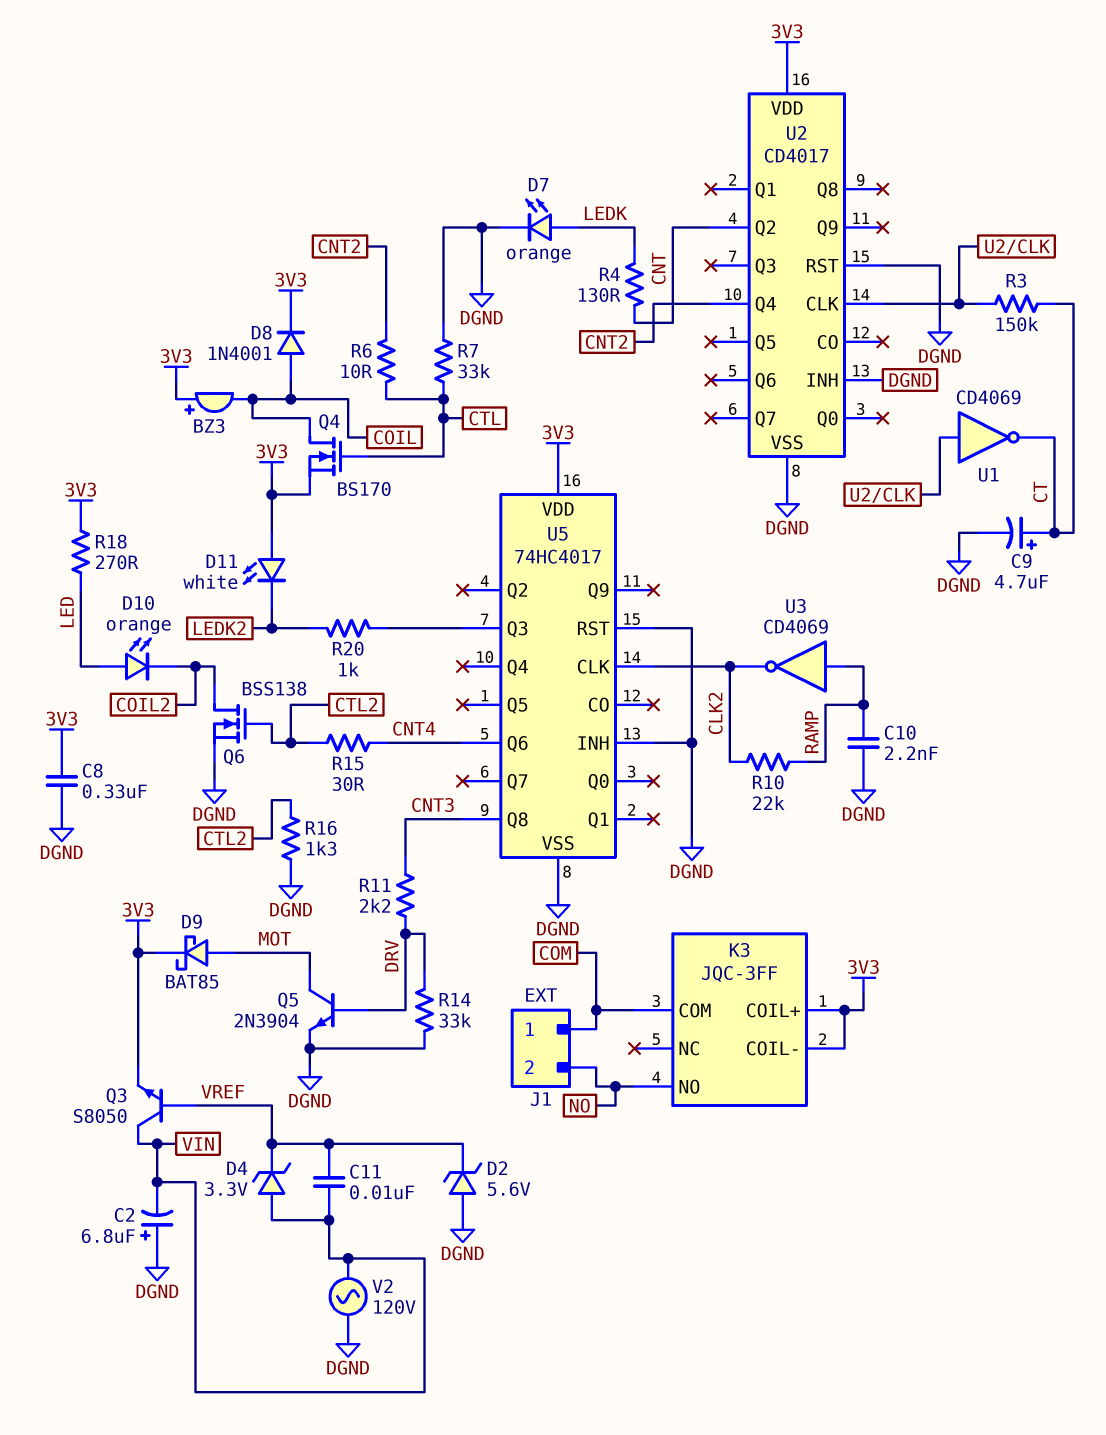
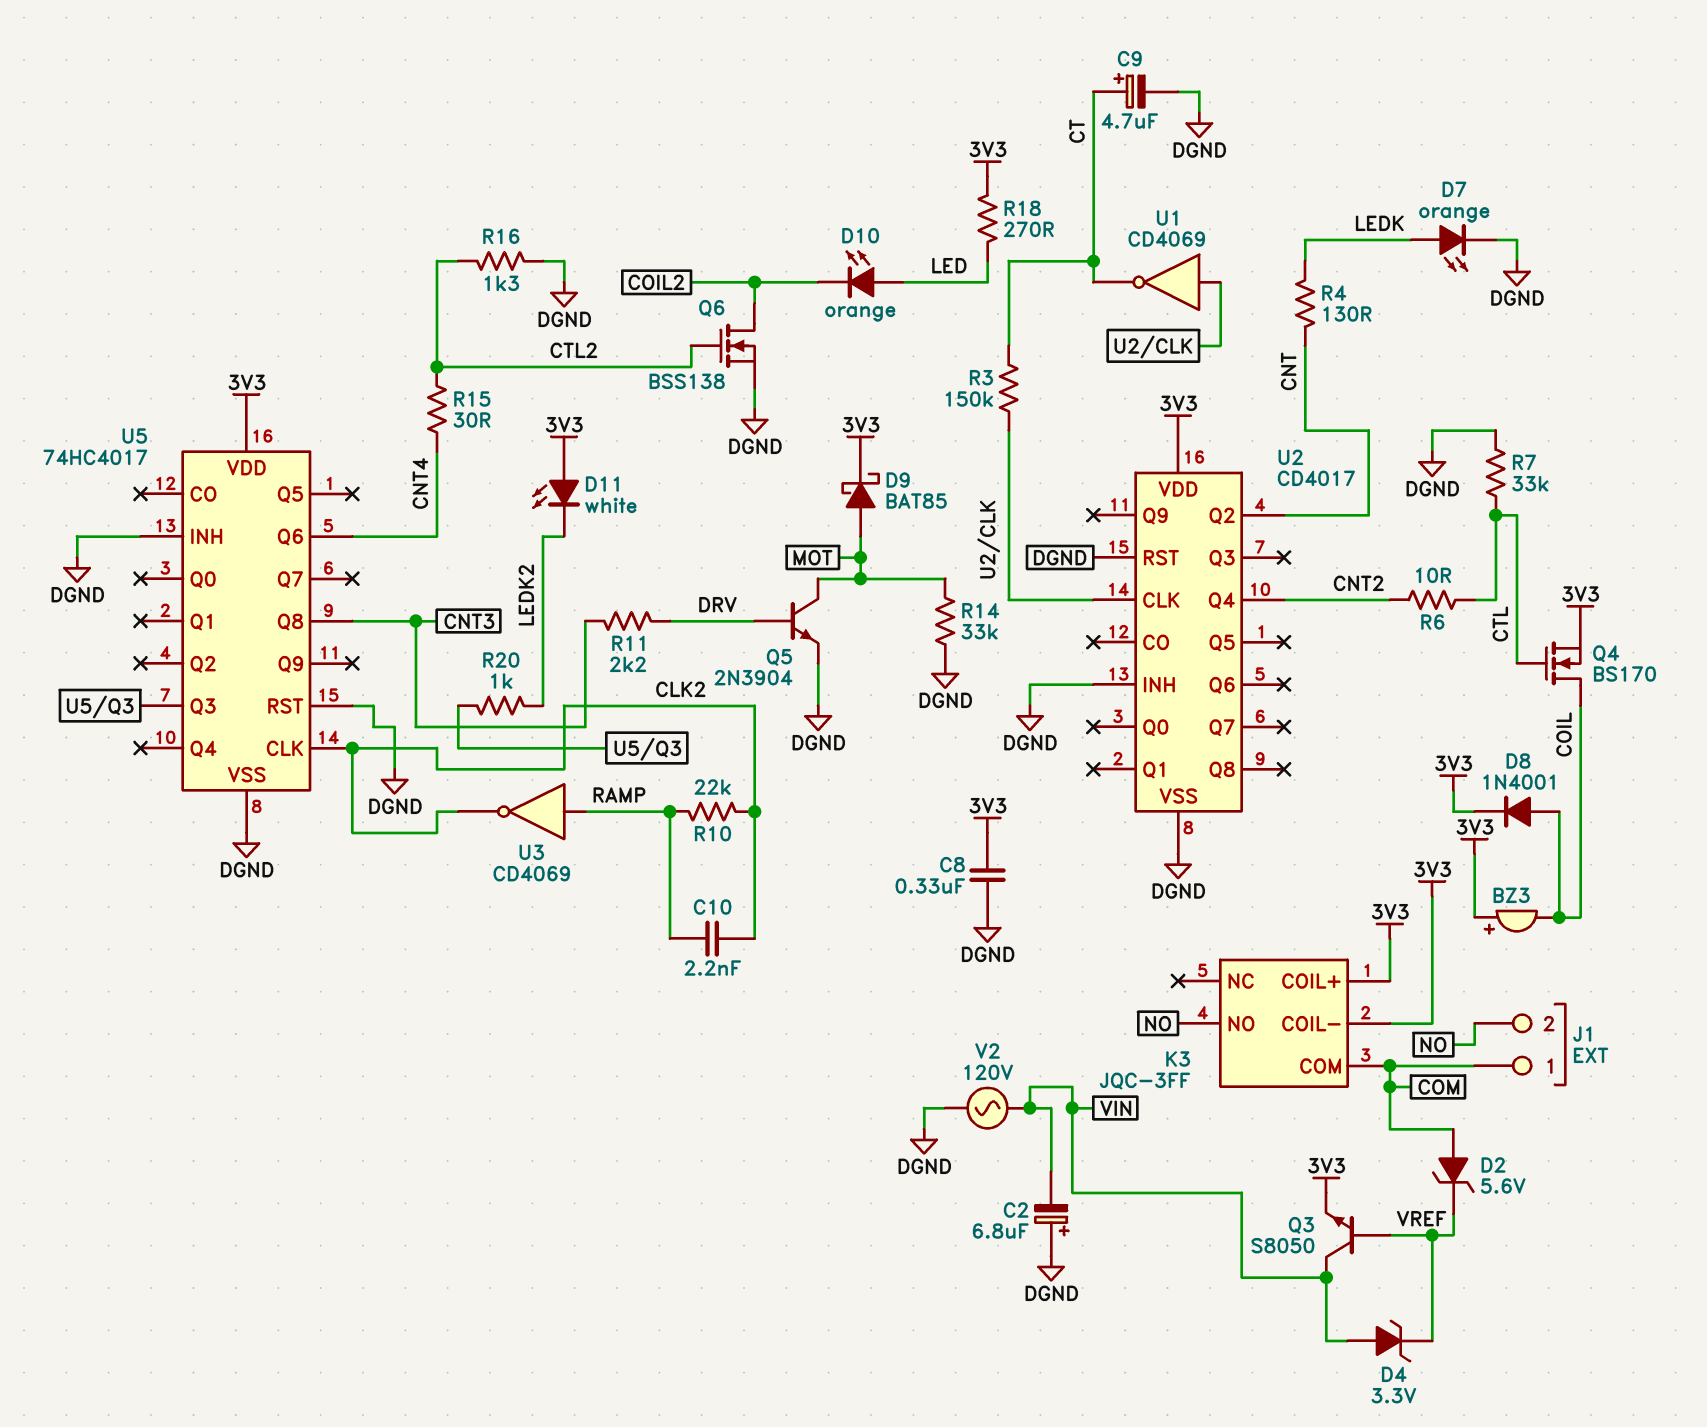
C10: 2.2nF (DGND, RAMP) -> 2.2nF (CLK2, RAMP)
C11: 10nF (VIN, VREF) -> none
D2: zener 5.6V (A DGND, K VREF) -> zener 5.6V (A COM, K VREF)
R14: 33k (DGND, DRV) -> 33k (DGND, MOT)

